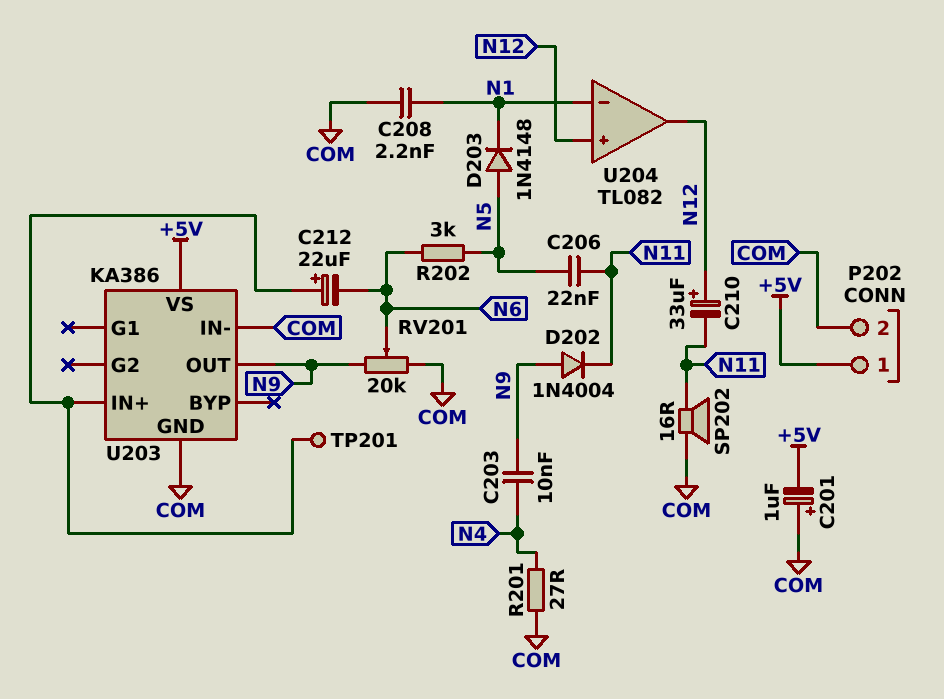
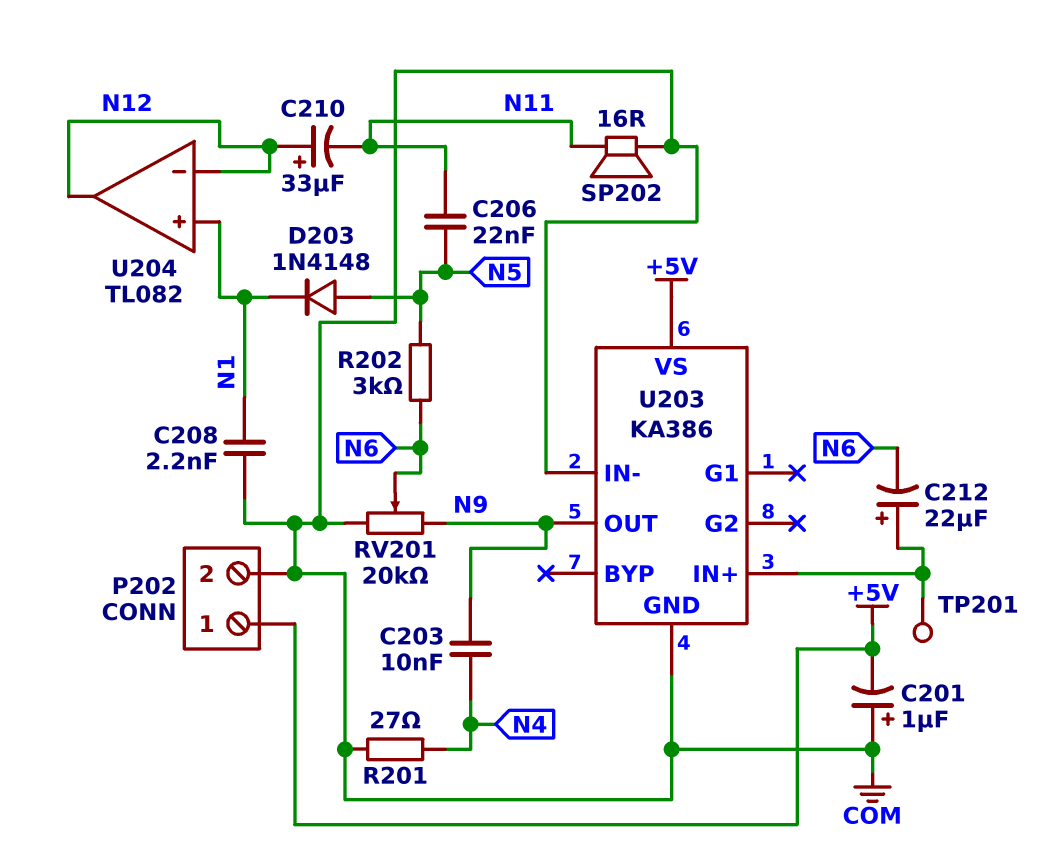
D202: diode 1N4004 (A N9, K N11) -> none
U204 pin in+: N12 -> N1
U204 pin in-: N1 -> N12

